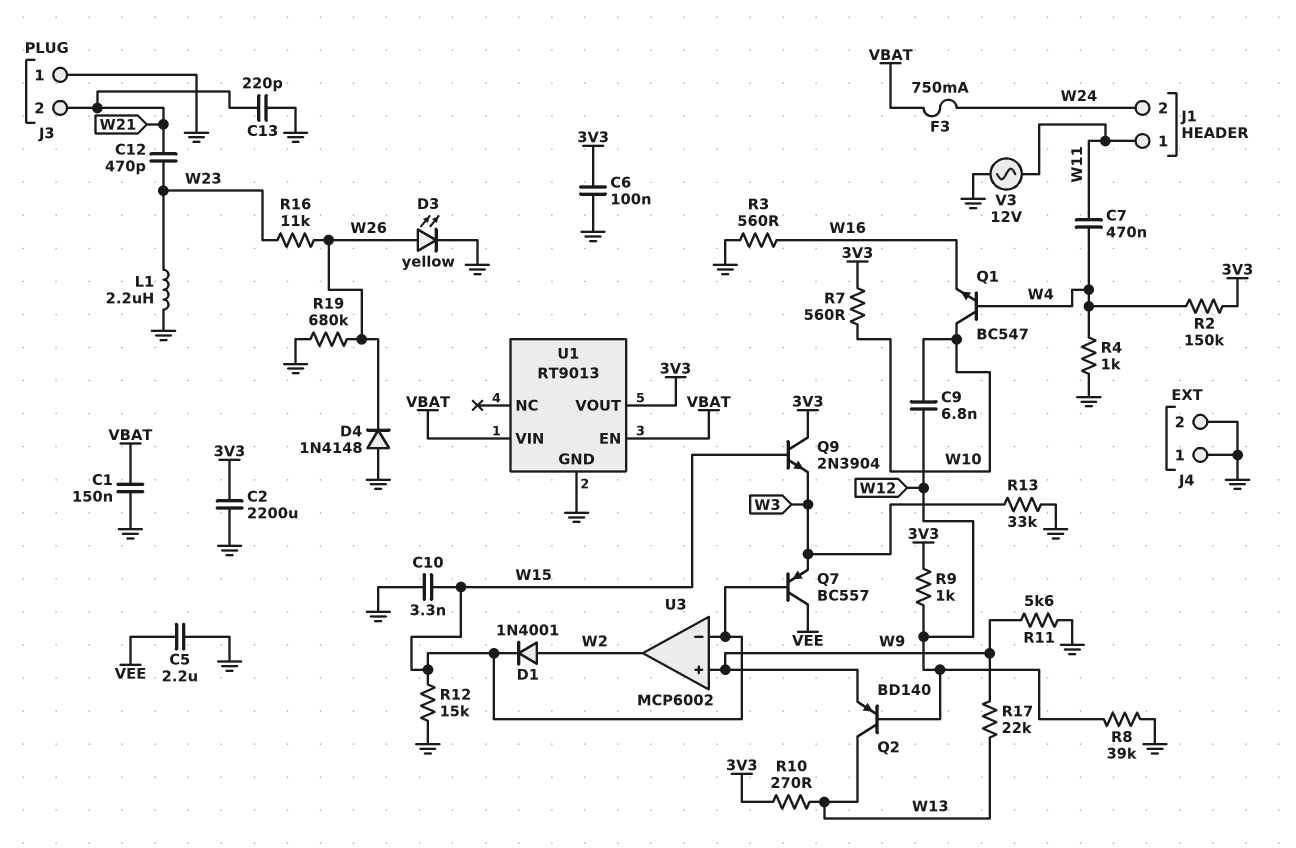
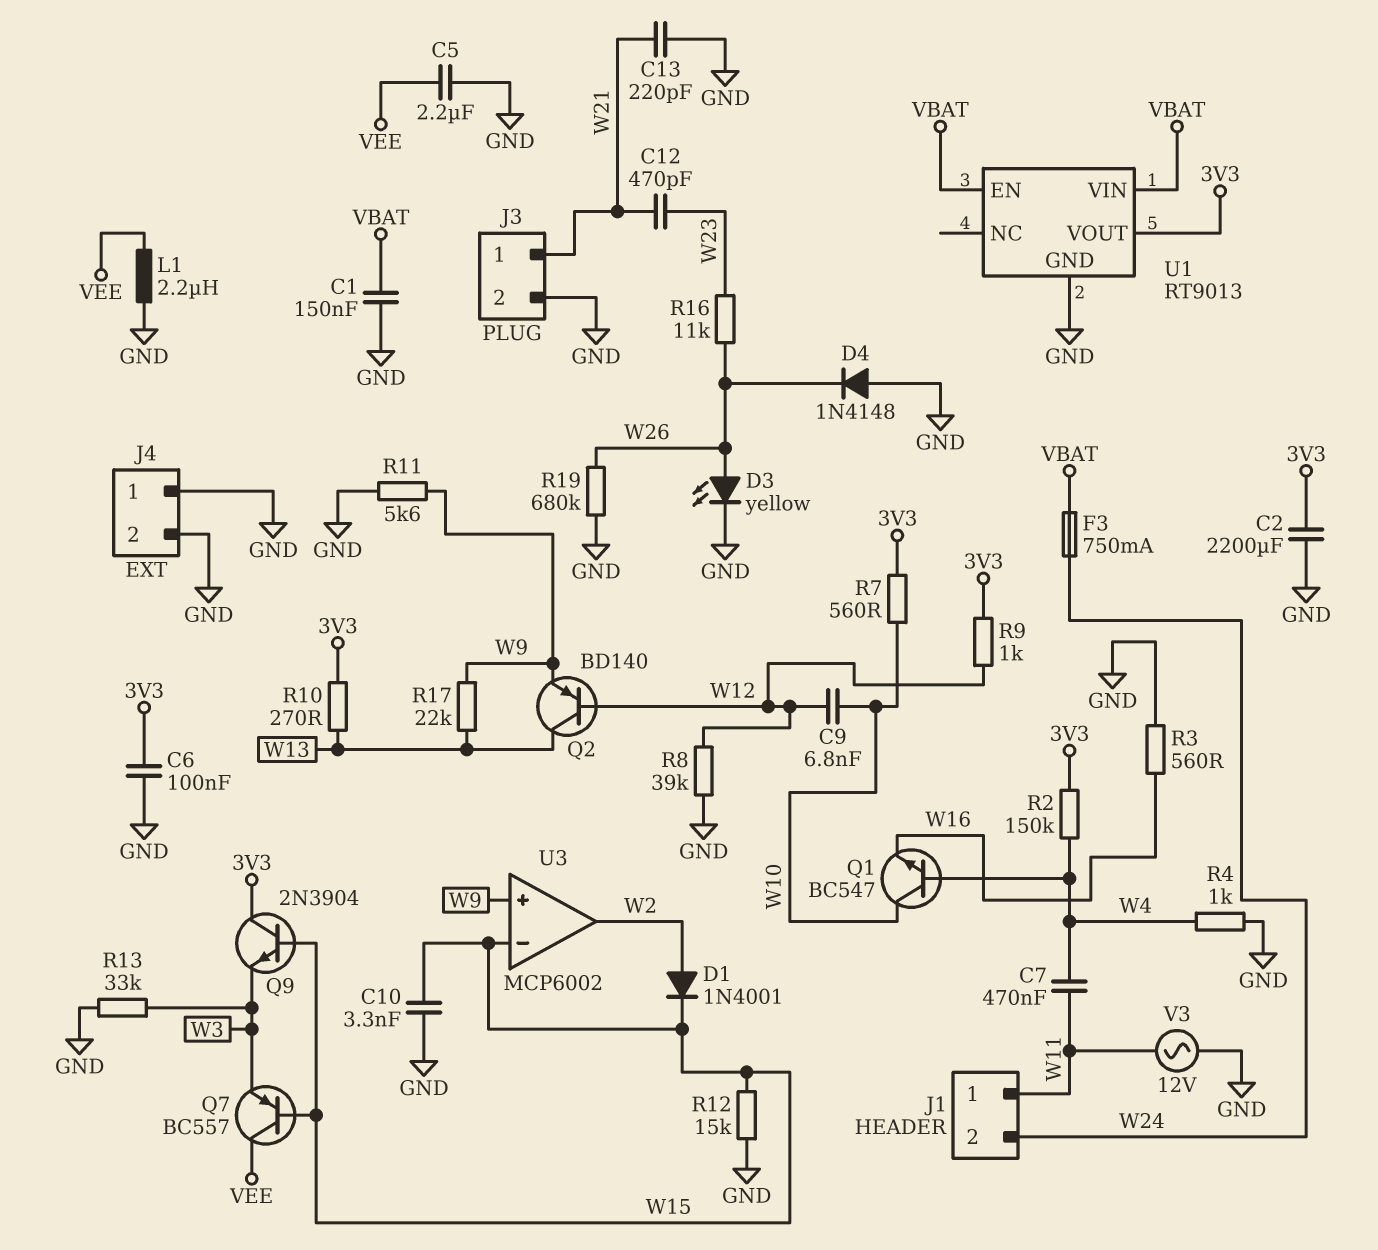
J3 pin 1: GND -> W21
J3 pin 2: W21 -> GND
L1: 2.2uH (GND, W23) -> 2.2uH (GND, VEE)

